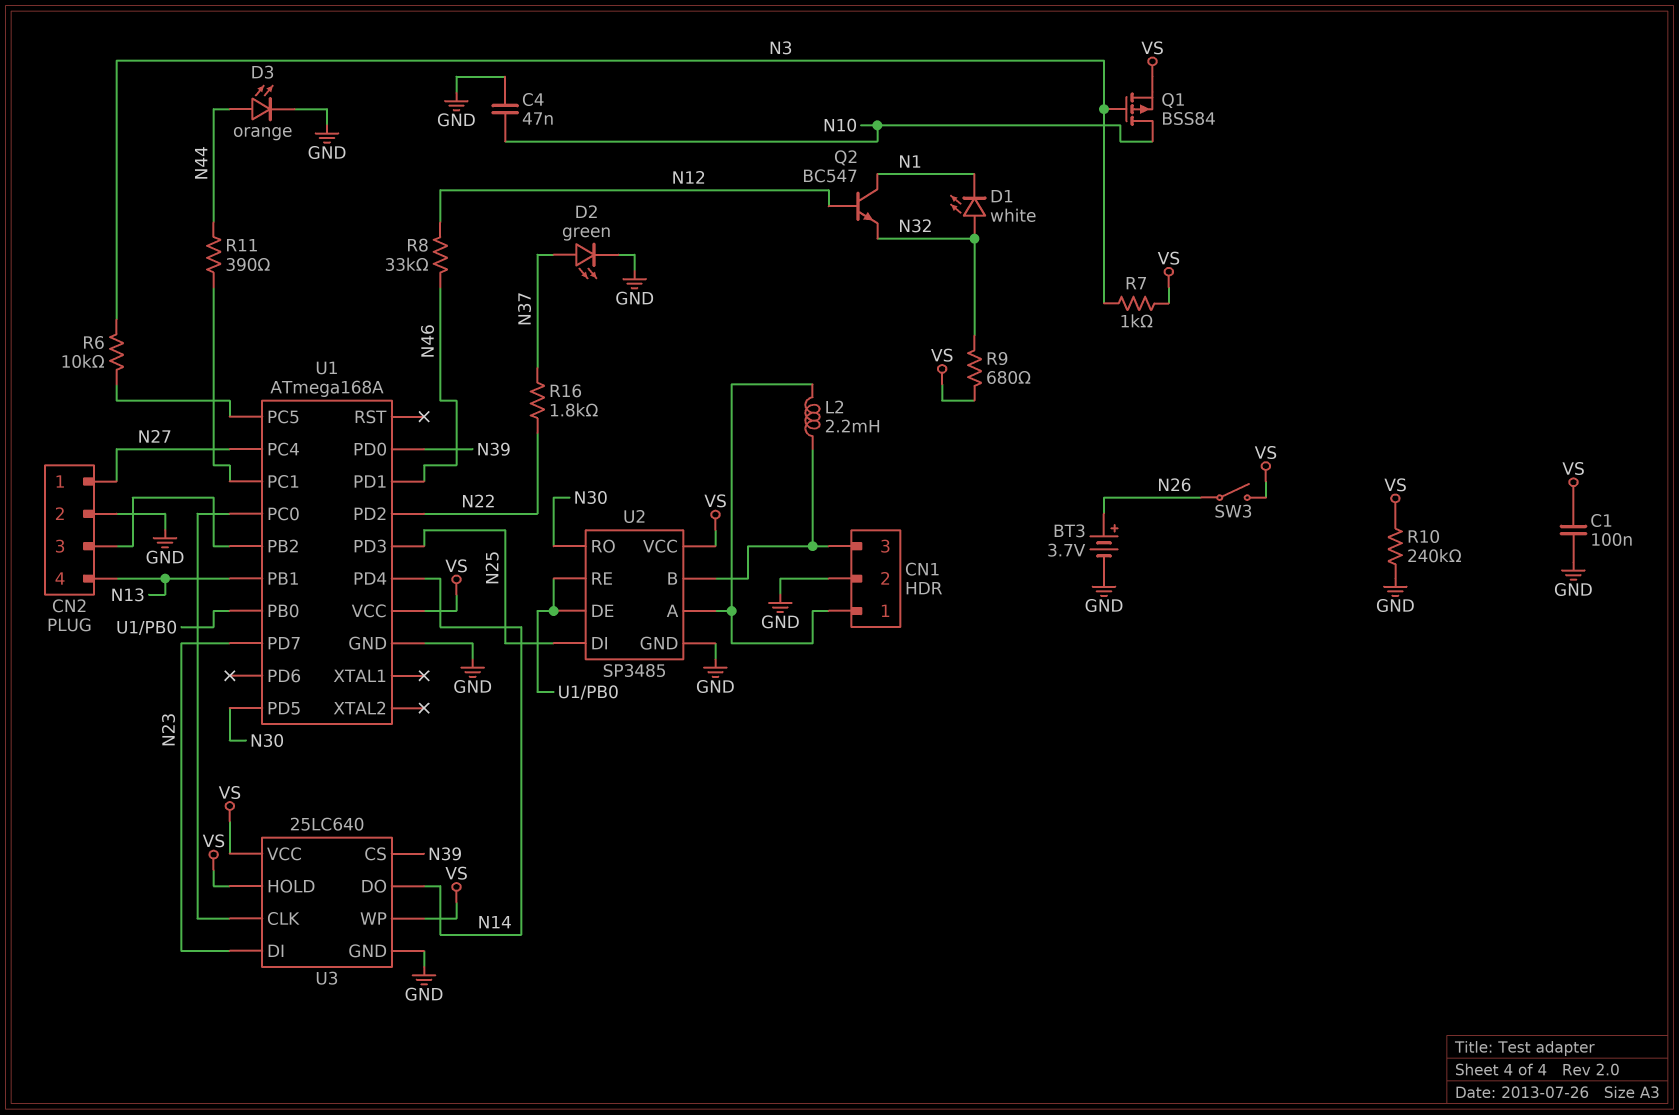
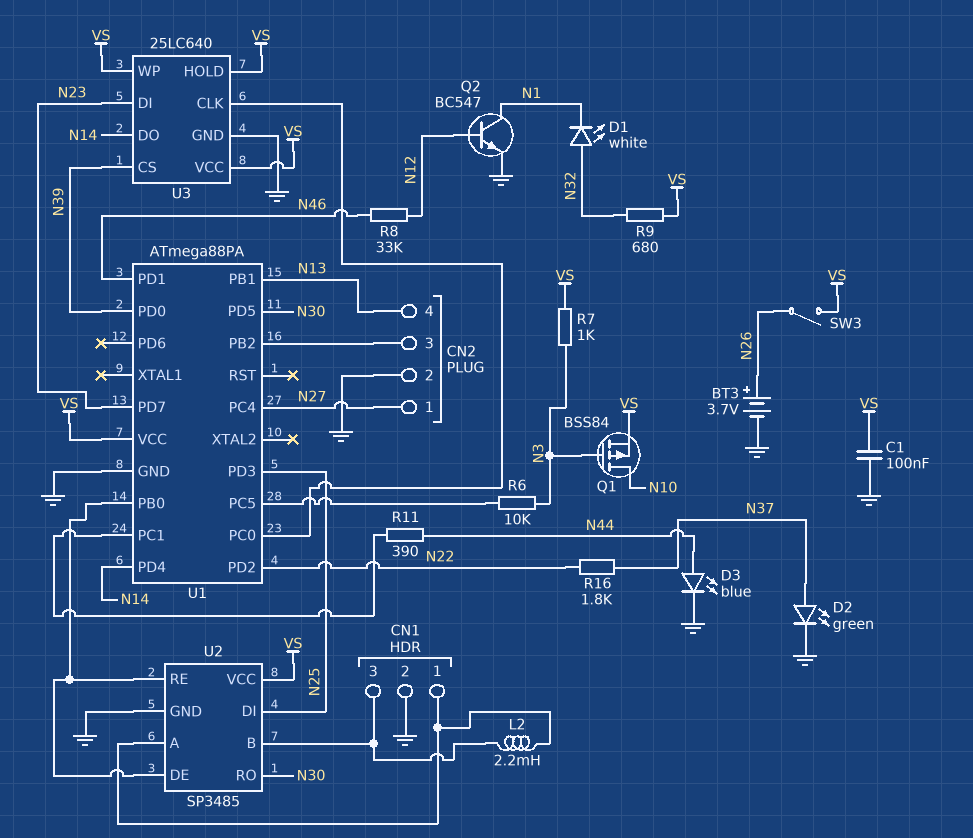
C4: 47nF (GND, N10) -> none
D3: LED orange (A N44, K GND) -> LED blue (A N44, K GND)
Q2: NPN BC547 (B N12, C N1, E N32) -> NPN BC547 (B N12, C N1, E GND)
R10: 240k (GND, VS) -> none
U1: ATmega168A -> ATmega88PA

